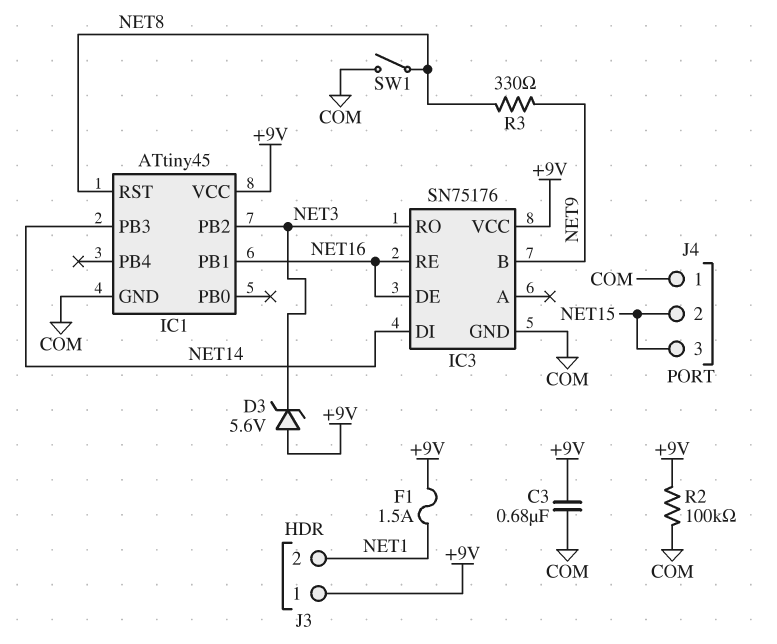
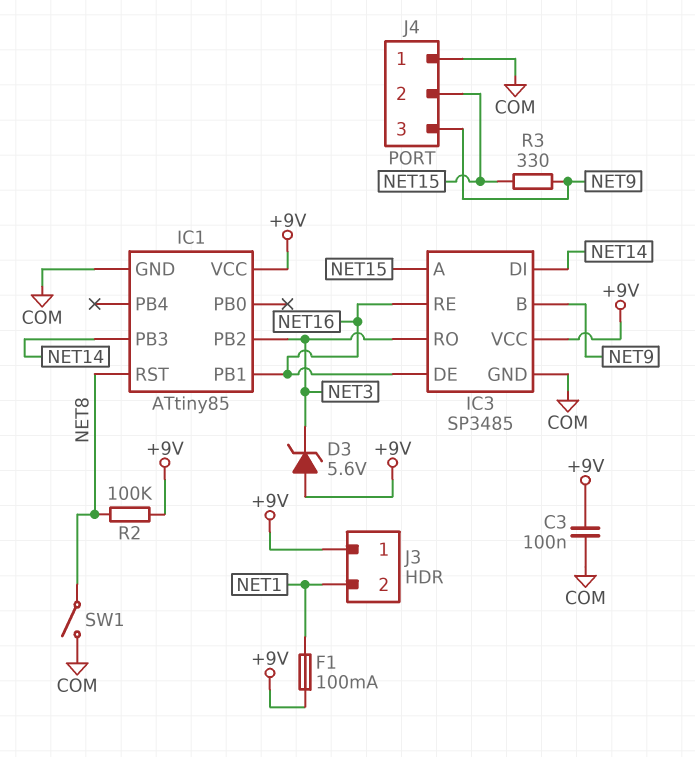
C3: 680nF (+9V, COM) -> 100nF (+9V, COM)
F1: 1.5A (+9V, NET1) -> 100mA (+9V, NET1)
IC1: ATtiny45 -> ATtiny85
IC3: SN75176 -> SP3485
IC3 pin A: none -> NET15
J4 pin 3: NET15 -> NET9
R2: 100k (+9V, COM) -> 100k (+9V, NET8)
R3: 330 (NET8, NET9) -> 330 (NET9, NET15)

